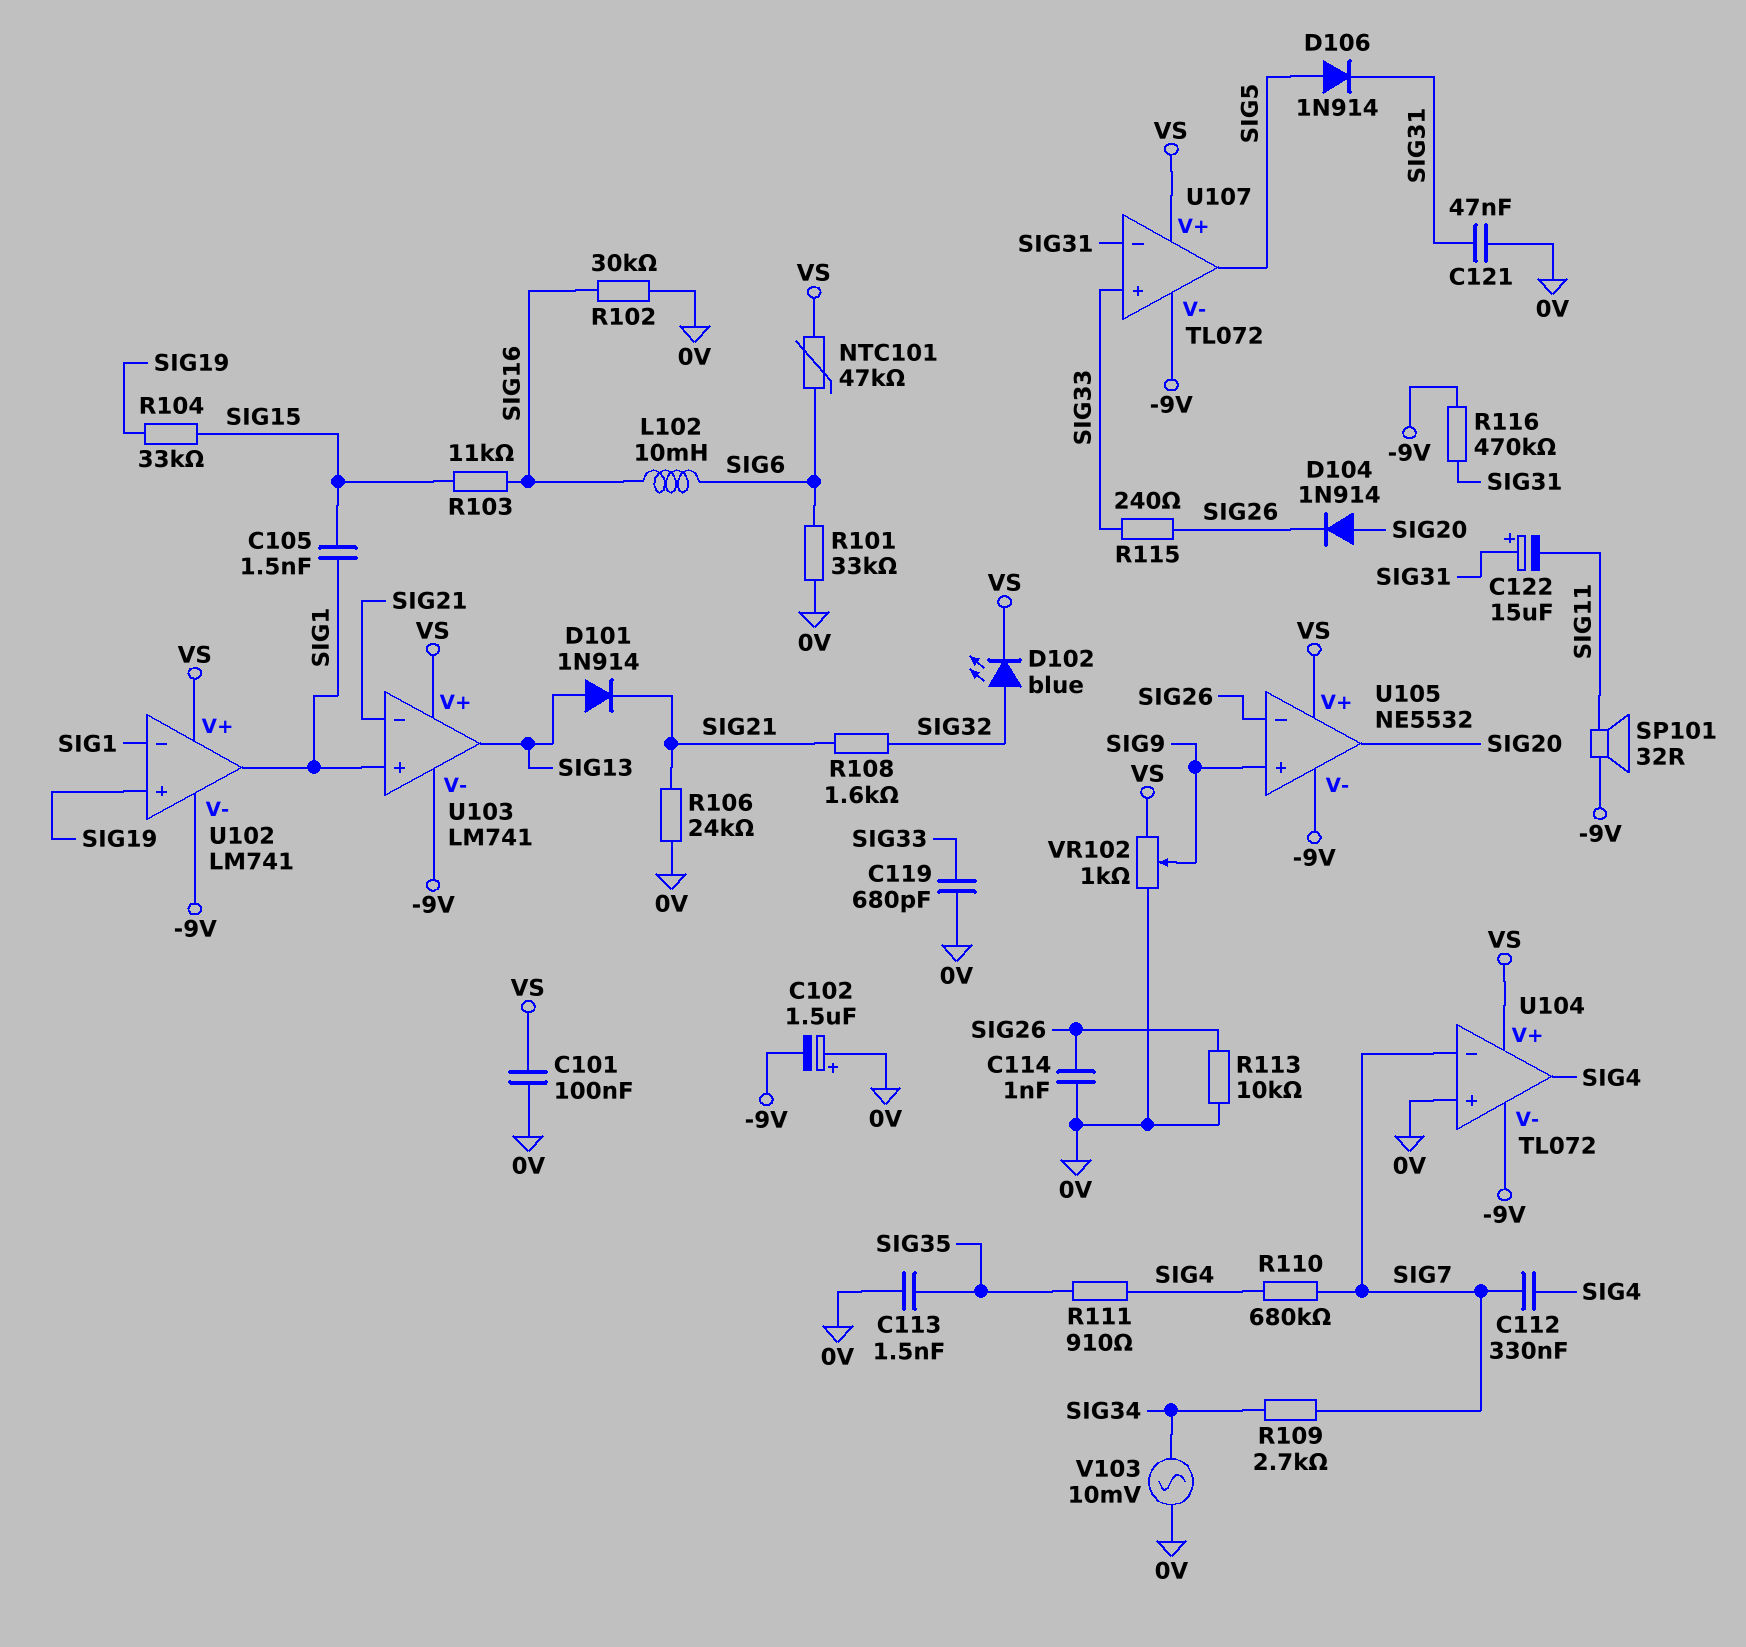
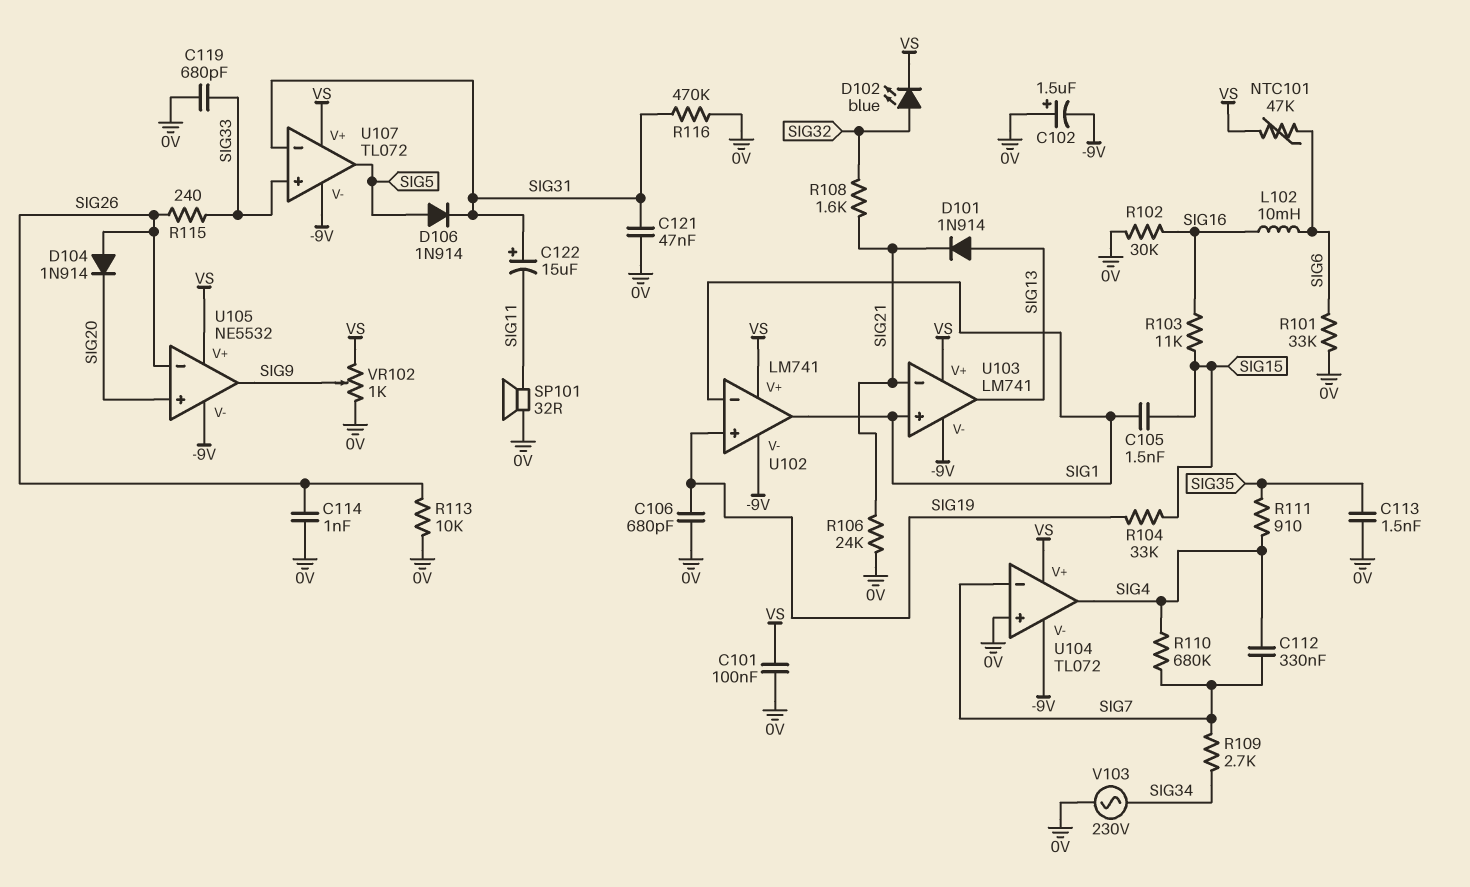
C106: none -> 680pF (0V, SIG19)
D104: diode 1N914 (A SIG20, K SIG26) -> diode 1N914 (A SIG26, K SIG20)
R116: 470k (-9V, SIG31) -> 470k (0V, SIG31)
SP101: speaker 32R (-9V, SIG11) -> speaker 32R (0V, SIG11)
U105 pin in+: SIG9 -> SIG20
U105 pin out: SIG20 -> SIG9
V103: AC 10mV (0V, SIG34) -> AC 230V (0V, SIG34)

